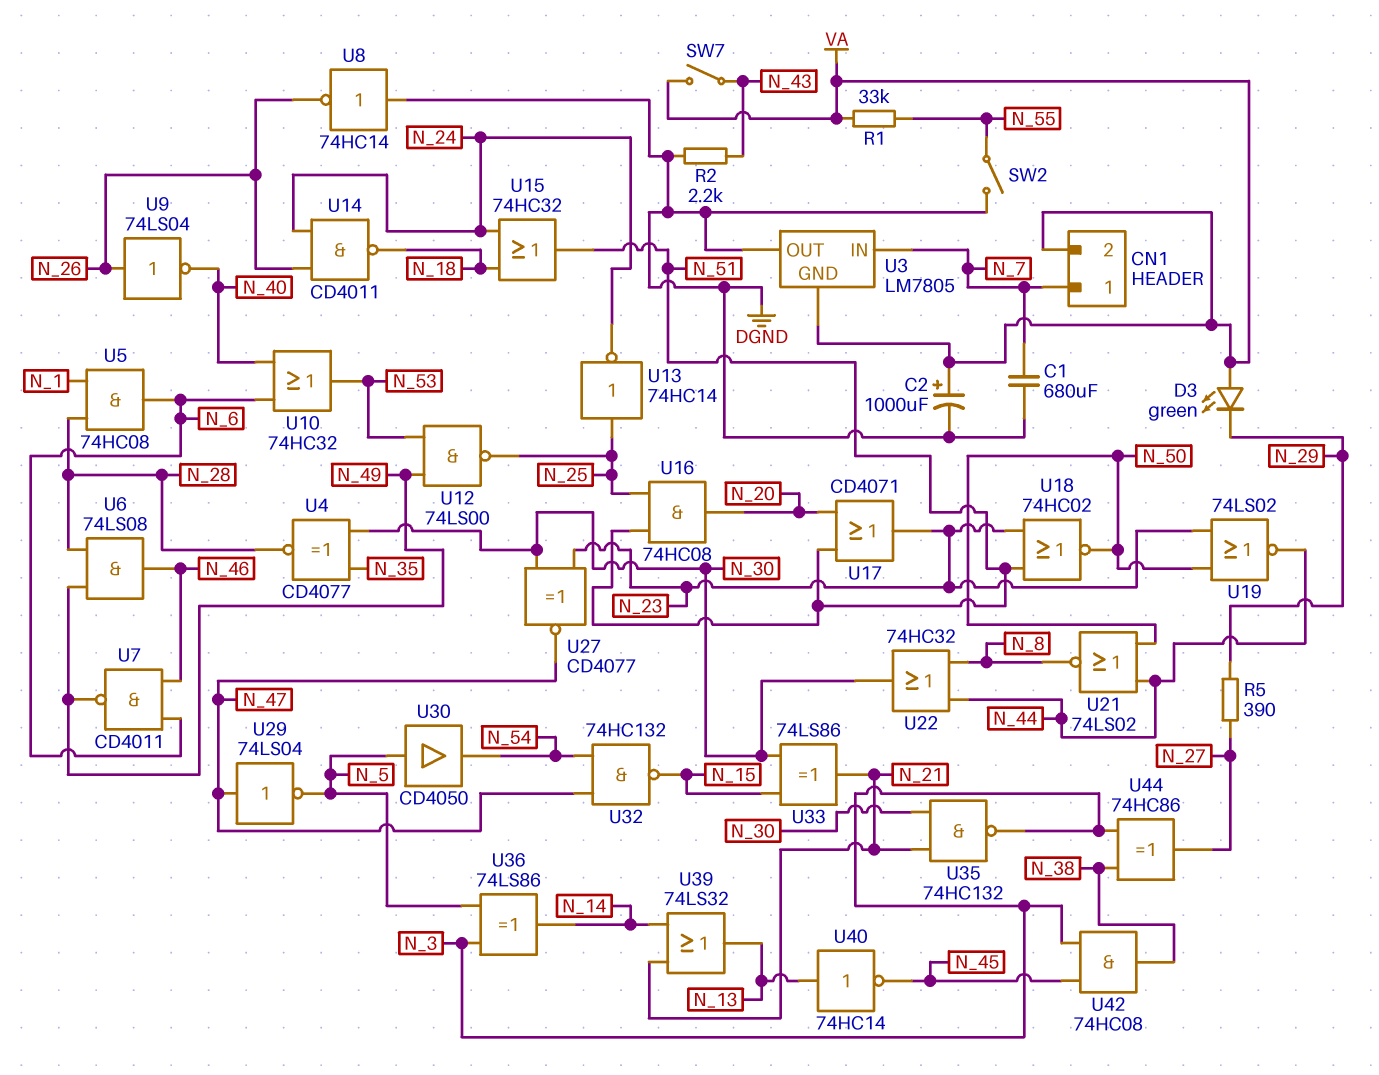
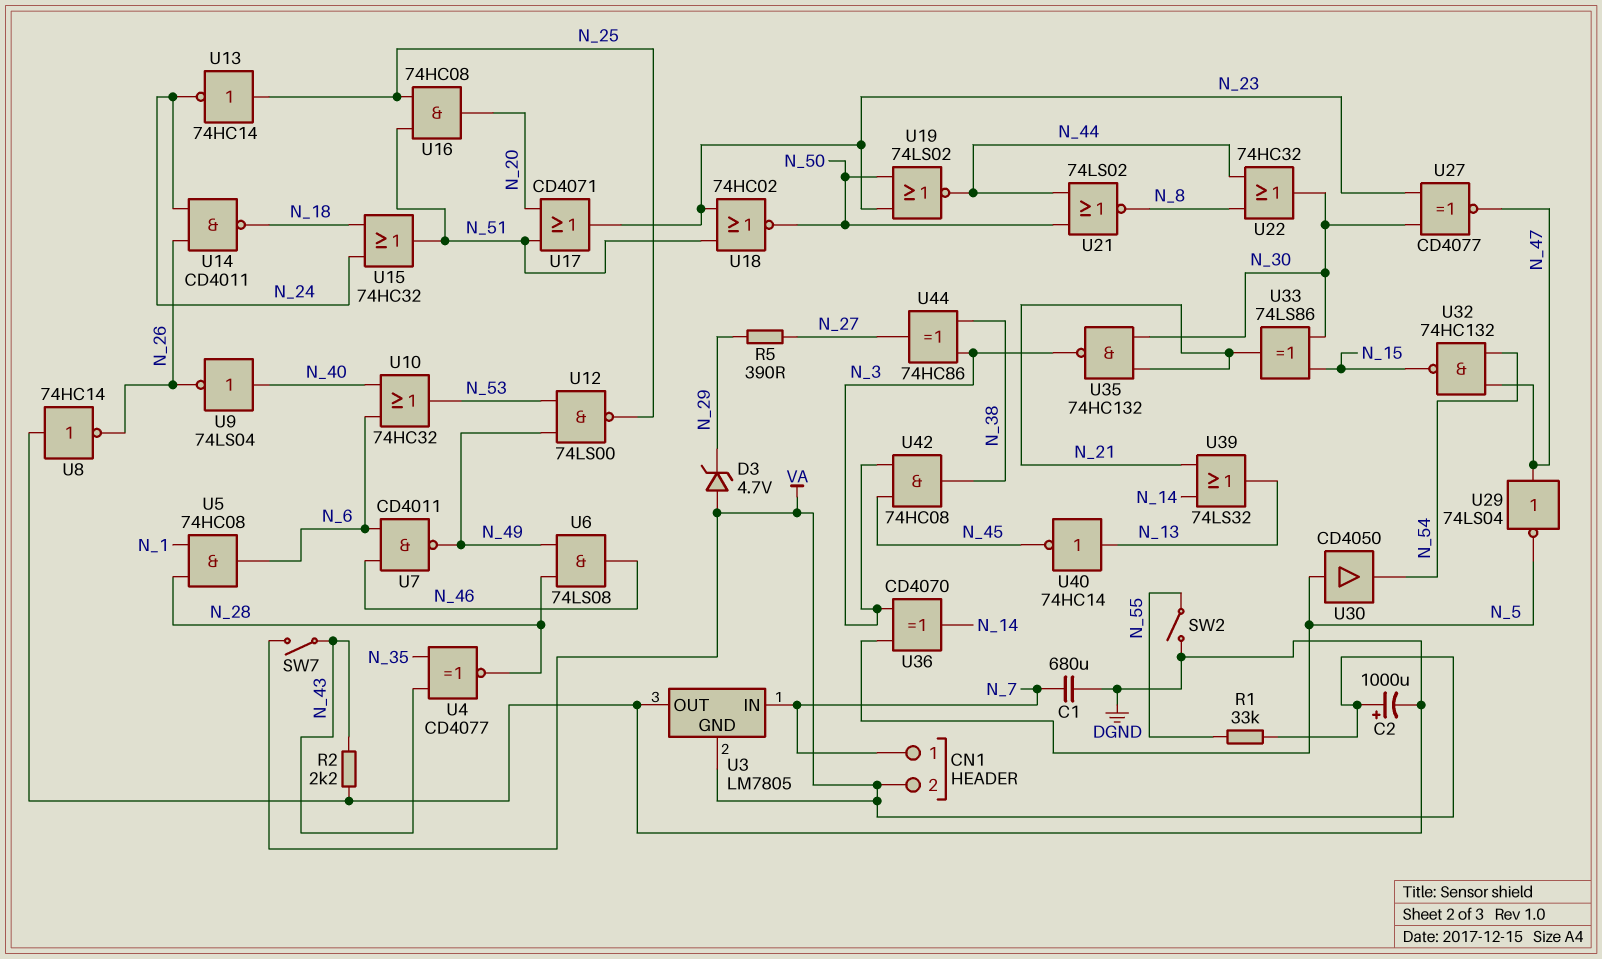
D3: LED green (A VA, K N_29) -> zener 4.7V (A VA, K N_29)
U4: XNOR CD4077 (in N_30, in N_35, out N_28) -> XNOR CD4077 (in N_35, in N_43, out N_28)
U9: NOT 74LS04 (in N_26, out N_40) -> NOT 74LS04 (in N_40, out N_26)
U36: XOR 74LS86 (in N_3, in N_5, out N_14) -> XOR CD4070 (in N_3, in N_5, out N_14)

